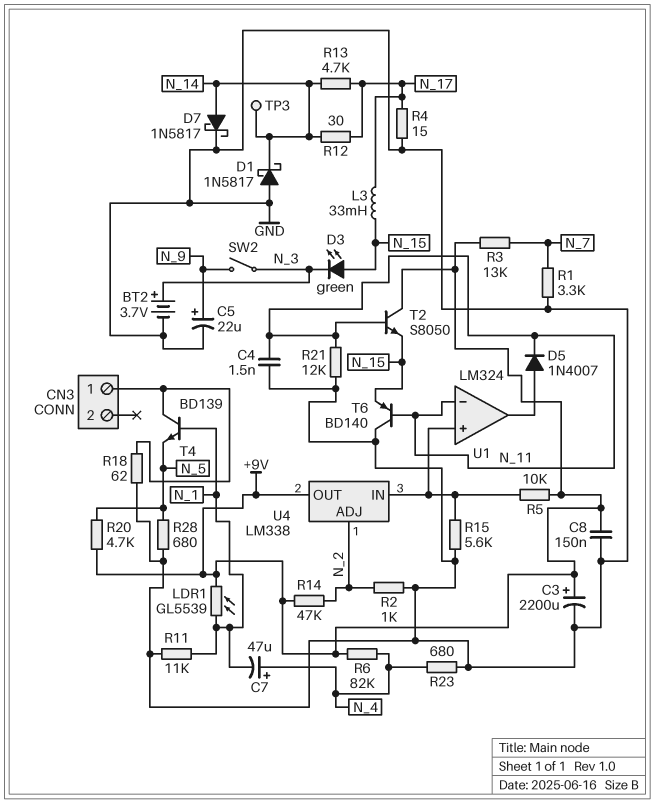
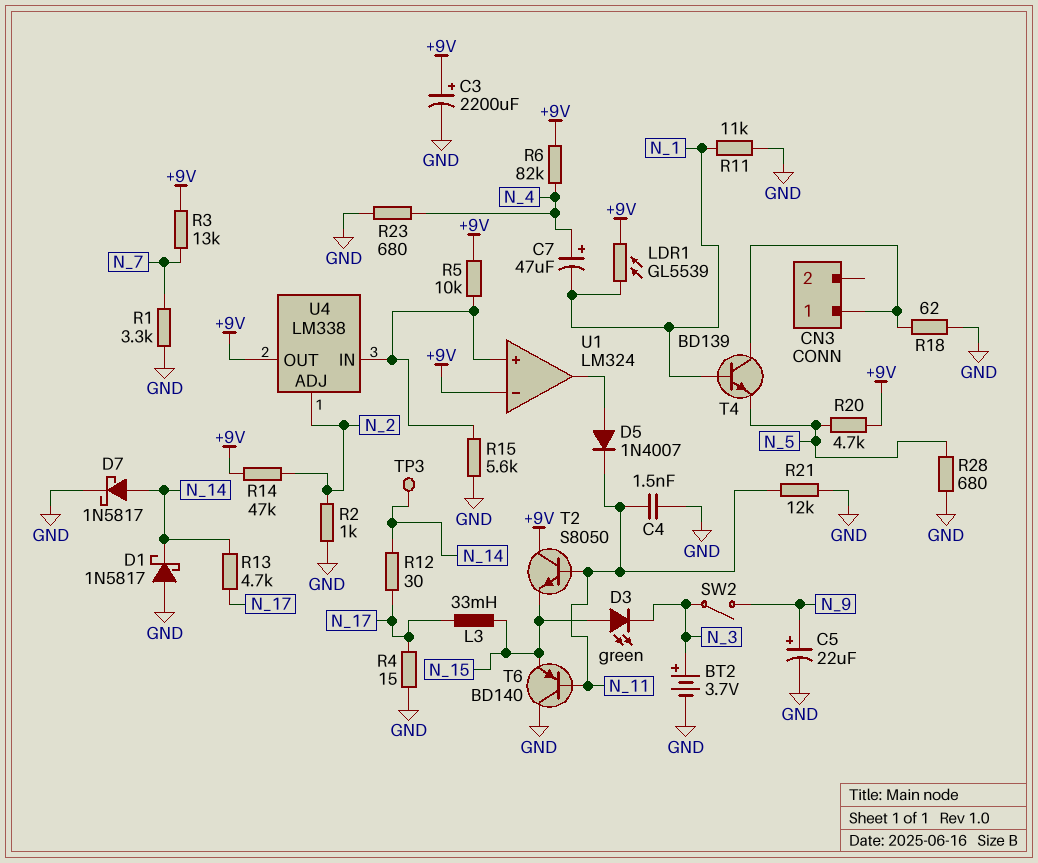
C8: 150nF (+9V, GND) -> none
U1 pin in-: N_11 -> +9V

